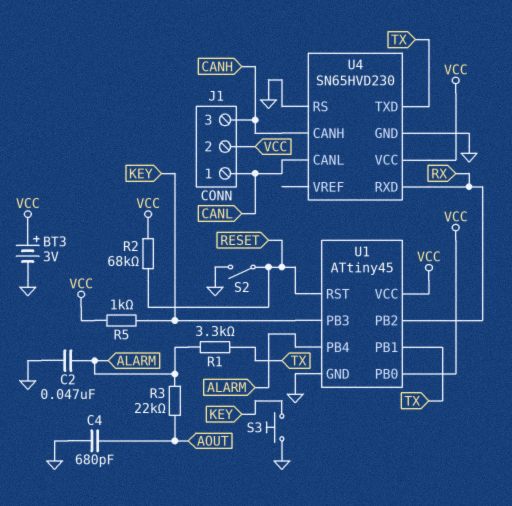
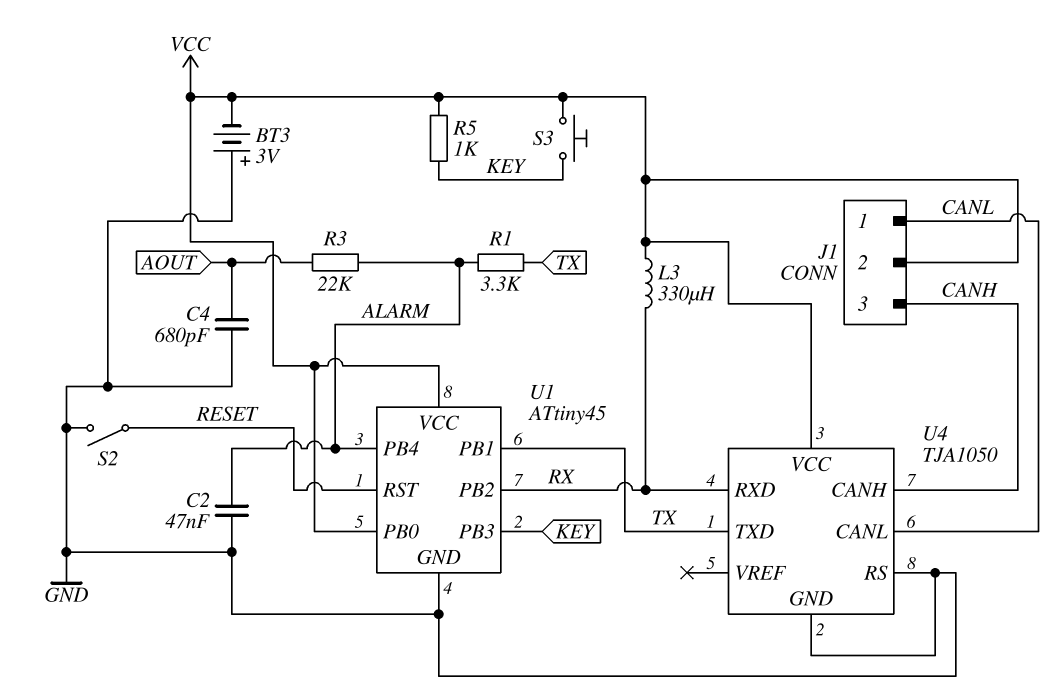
BT3: 3V (plus VCC, minus GND) -> 3V (plus GND, minus VCC)
L3: none -> 330uH (RX, VCC)
R2: 68k (RESET, VCC) -> none
S3: button (GND, KEY) -> button (KEY, VCC)
U4: SN65HVD230 -> TJA1050

